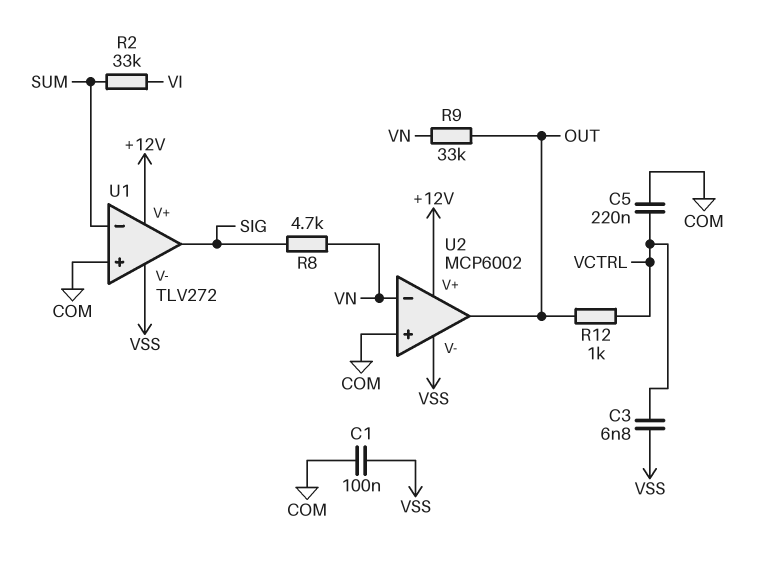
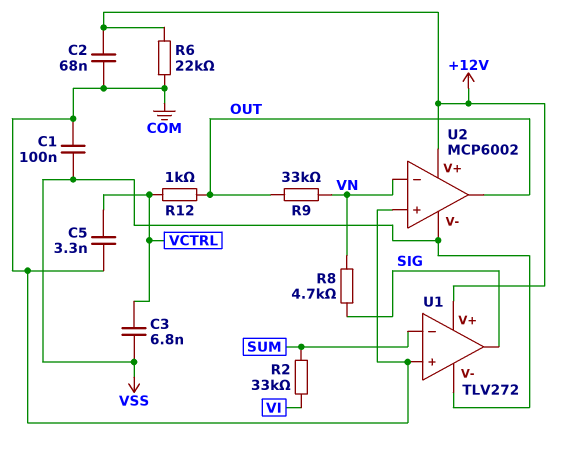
C2: none -> 68nF (+12V, COM)
C5: 220nF (COM, VCTRL) -> 3.3nF (COM, VCTRL)
R6: none -> 22k (+12V, COM)

